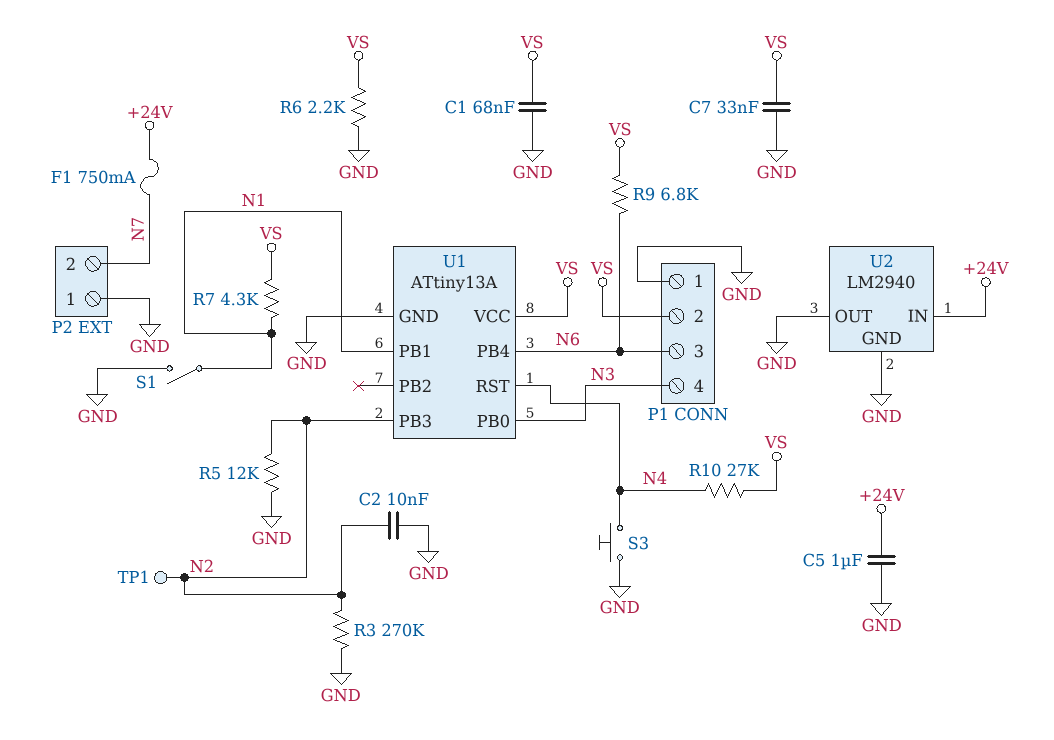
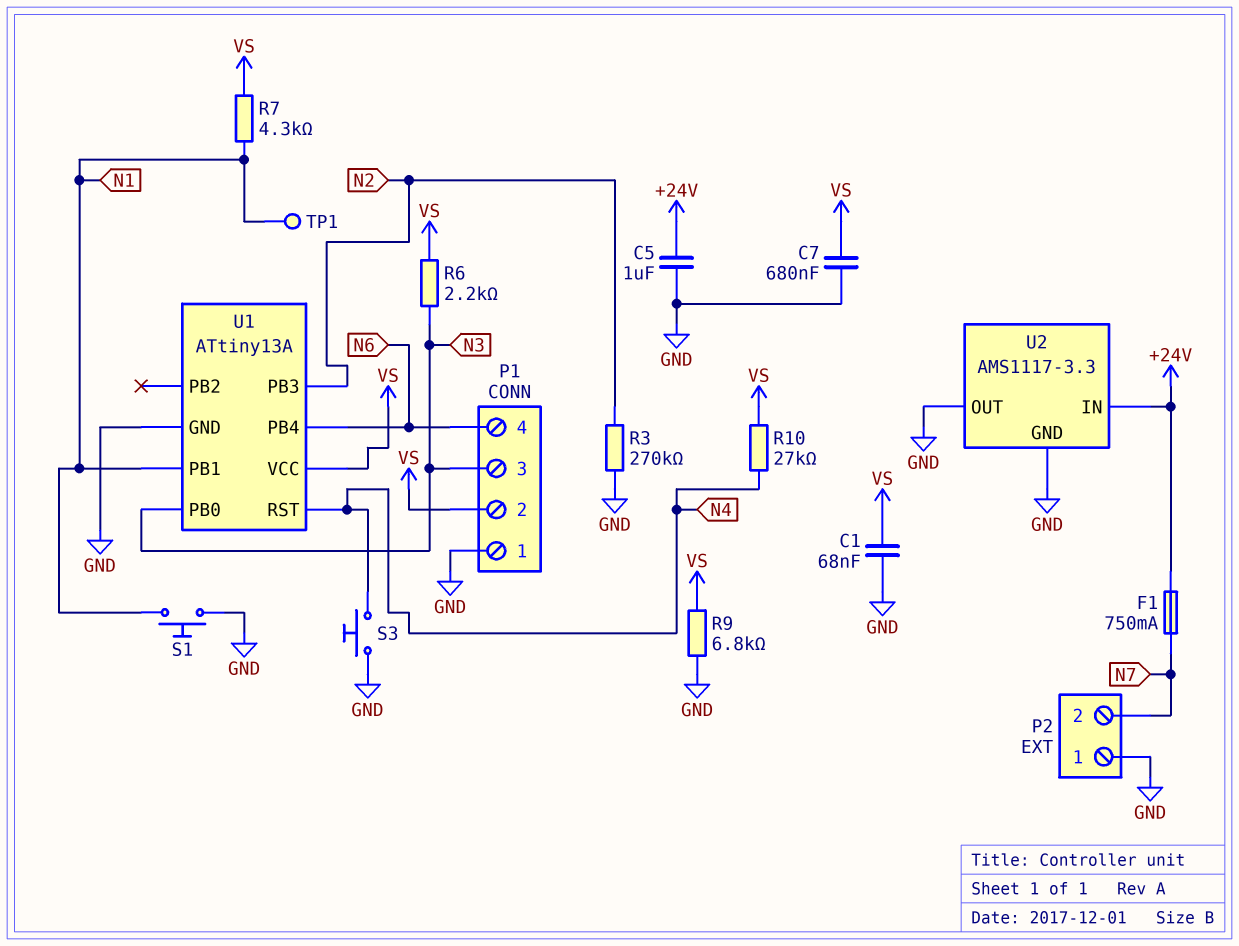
C2: 10nF (GND, N2) -> none
C7: 33nF (GND, VS) -> 680nF (GND, VS)
P1 pin 3: N6 -> N3
P1 pin 4: N3 -> N6
R5: 12k (GND, N2) -> none
R6: 2.2k (GND, VS) -> 2.2k (N3, VS)
R9: 6.8k (N6, VS) -> 6.8k (GND, VS)
S1: switch (GND, N1) -> button (GND, N1)
TP1: test point (N2) -> test point (N1)
U2: LM2940 -> AMS1117-3.3

